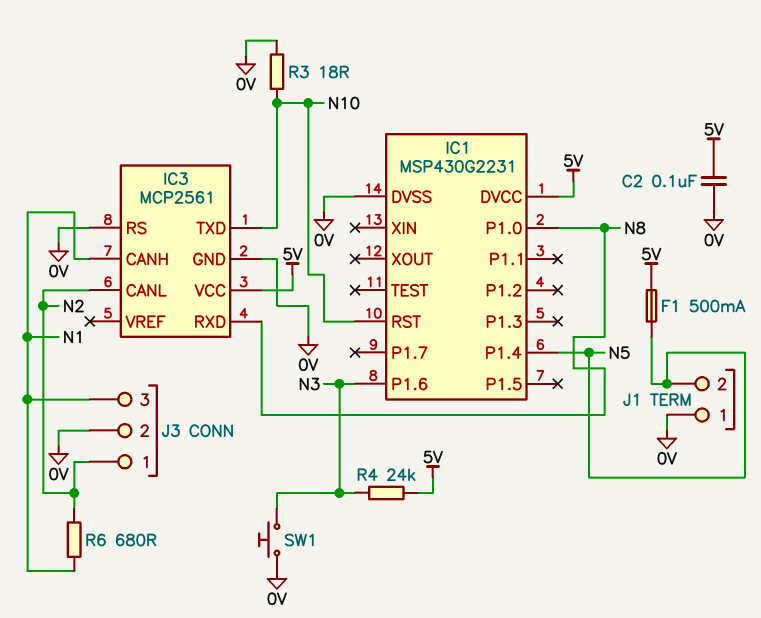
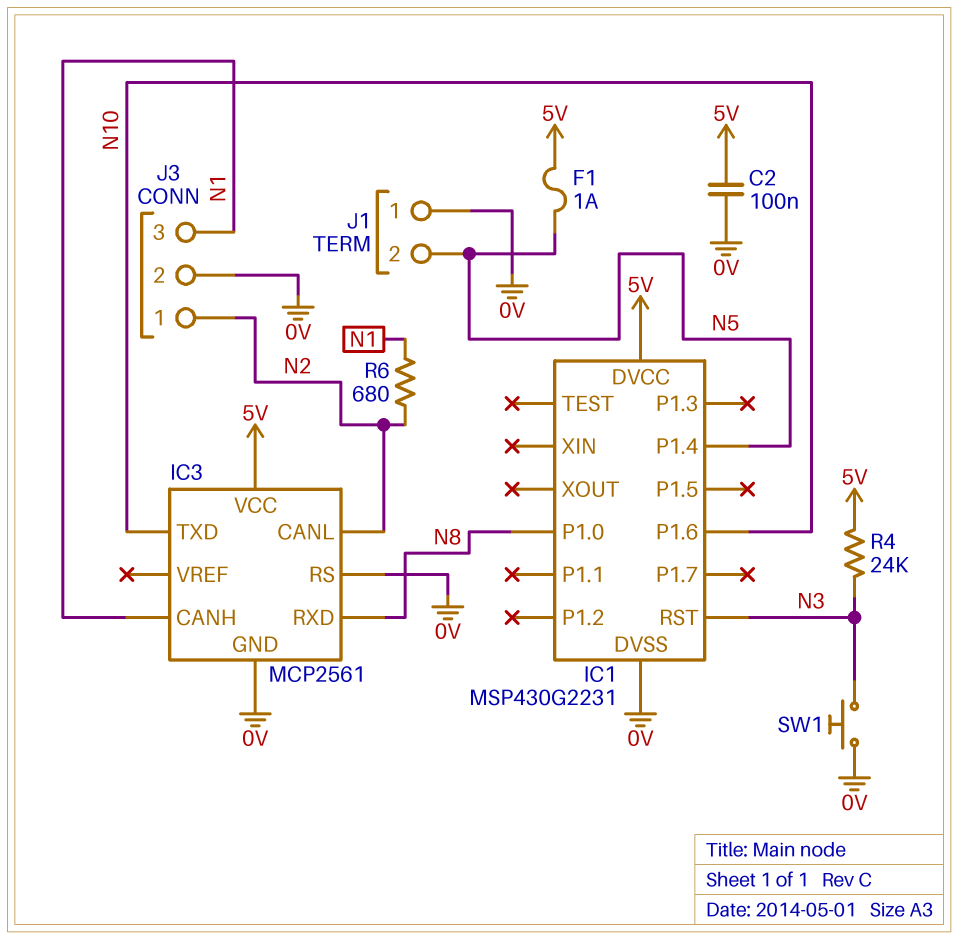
F1: 500mA (5V, N5) -> 1A (5V, N5)
IC1 pin P1.6: N3 -> N10
IC1 pin RST: N10 -> N3
R3: 18 (0V, N10) -> none

